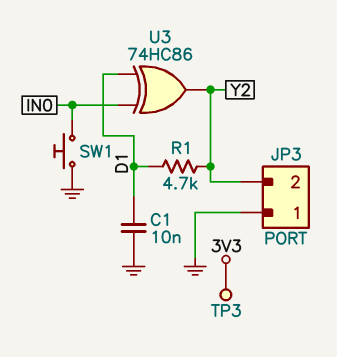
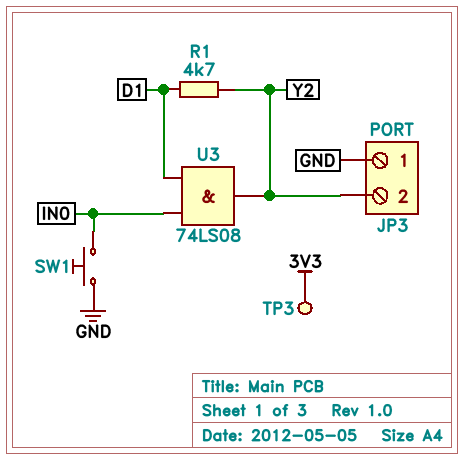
C1: 10nF (D1, GND) -> none
U3: XOR 74HC86 (in D1, in IN0, out Y2) -> AND 74LS08 (in D1, in IN0, out Y2)

